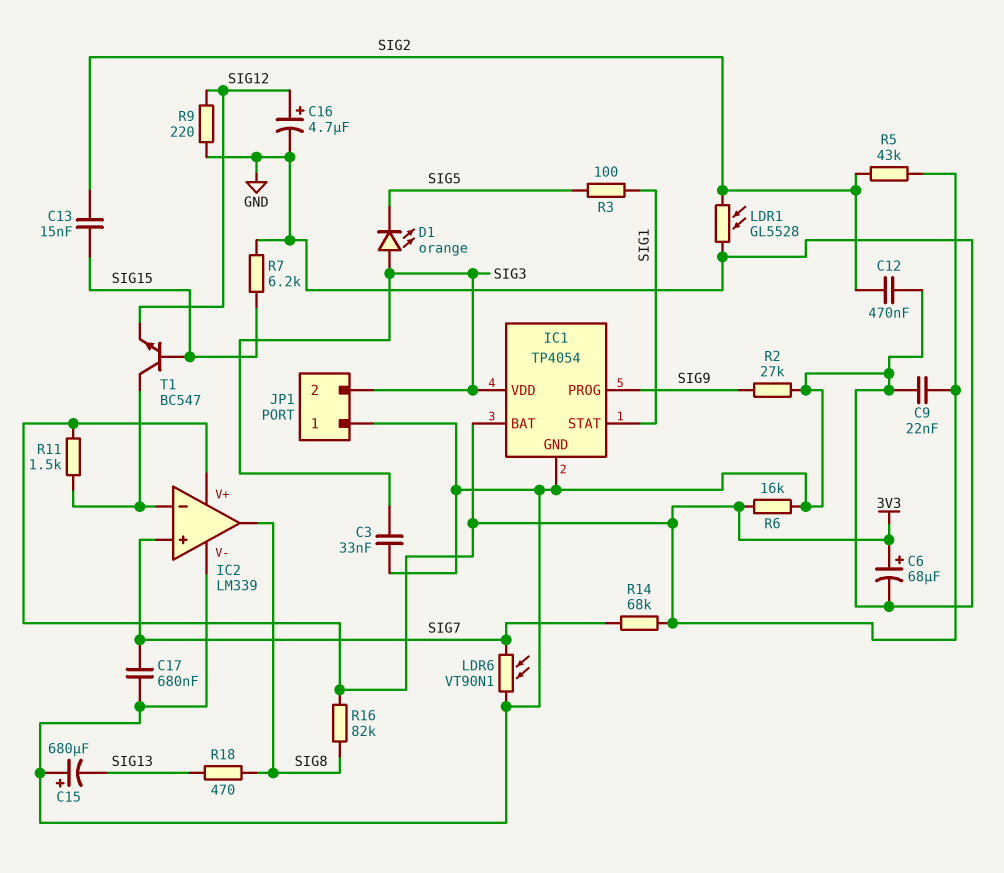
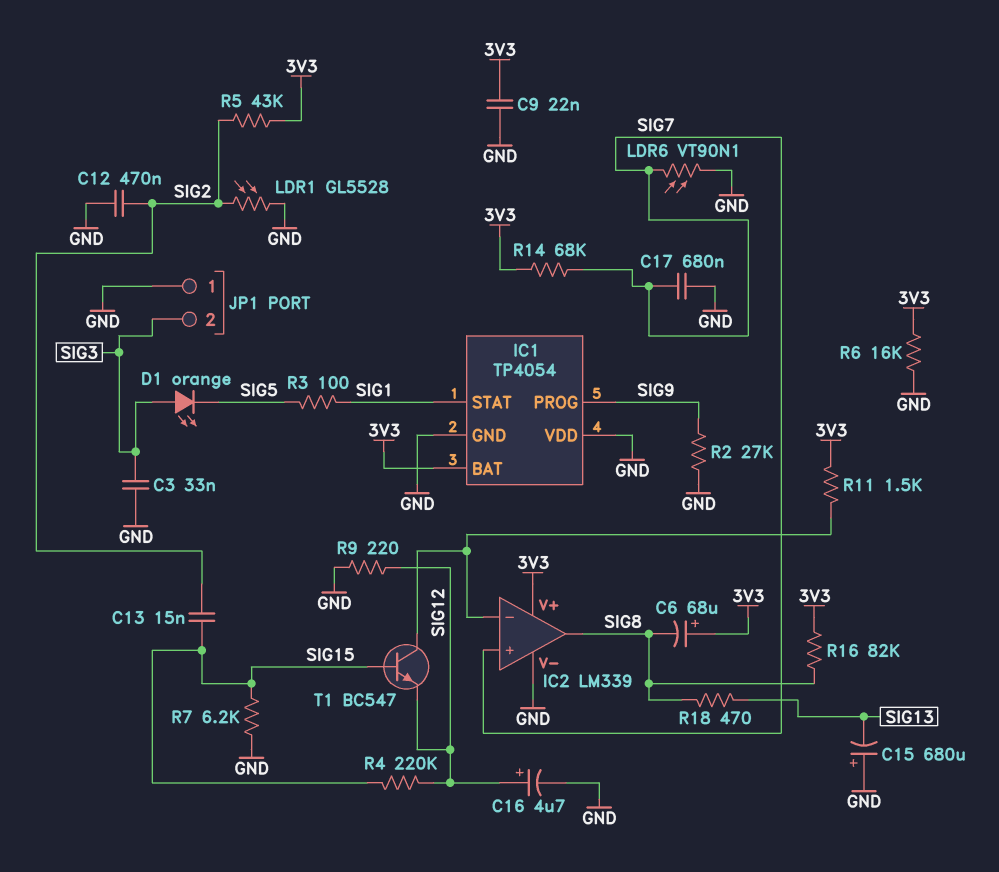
C6: 68uF (plus 3V3, minus GND) -> 68uF (plus 3V3, minus SIG8)
IC1 pin VDD: SIG3 -> GND
R4: none -> 220k (SIG12, SIG15)

